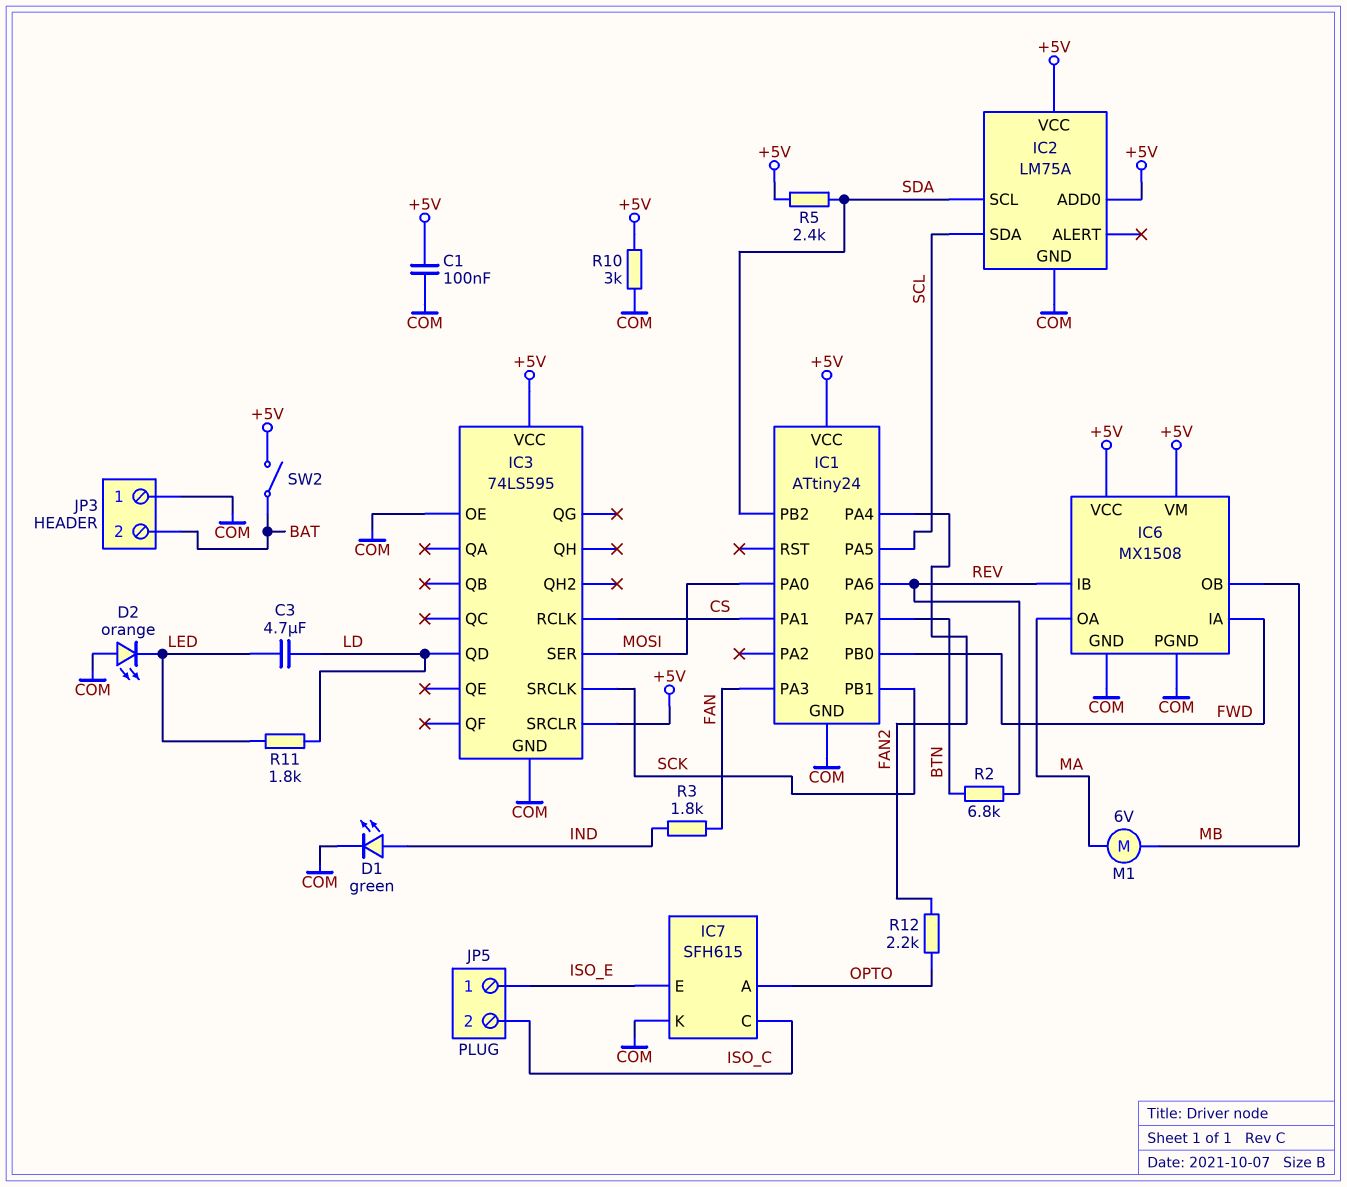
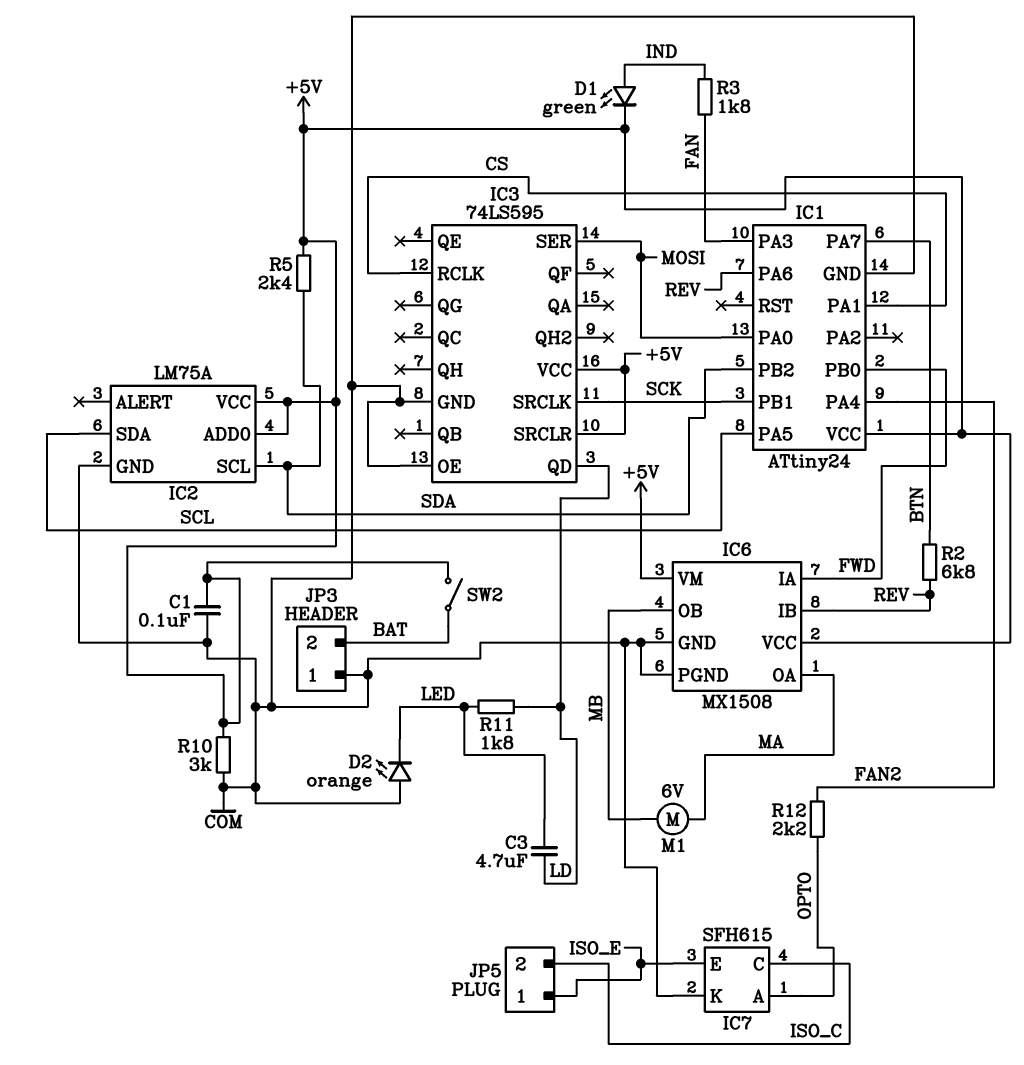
D1: LED green (A IND, K COM) -> LED green (A IND, K +5V)

